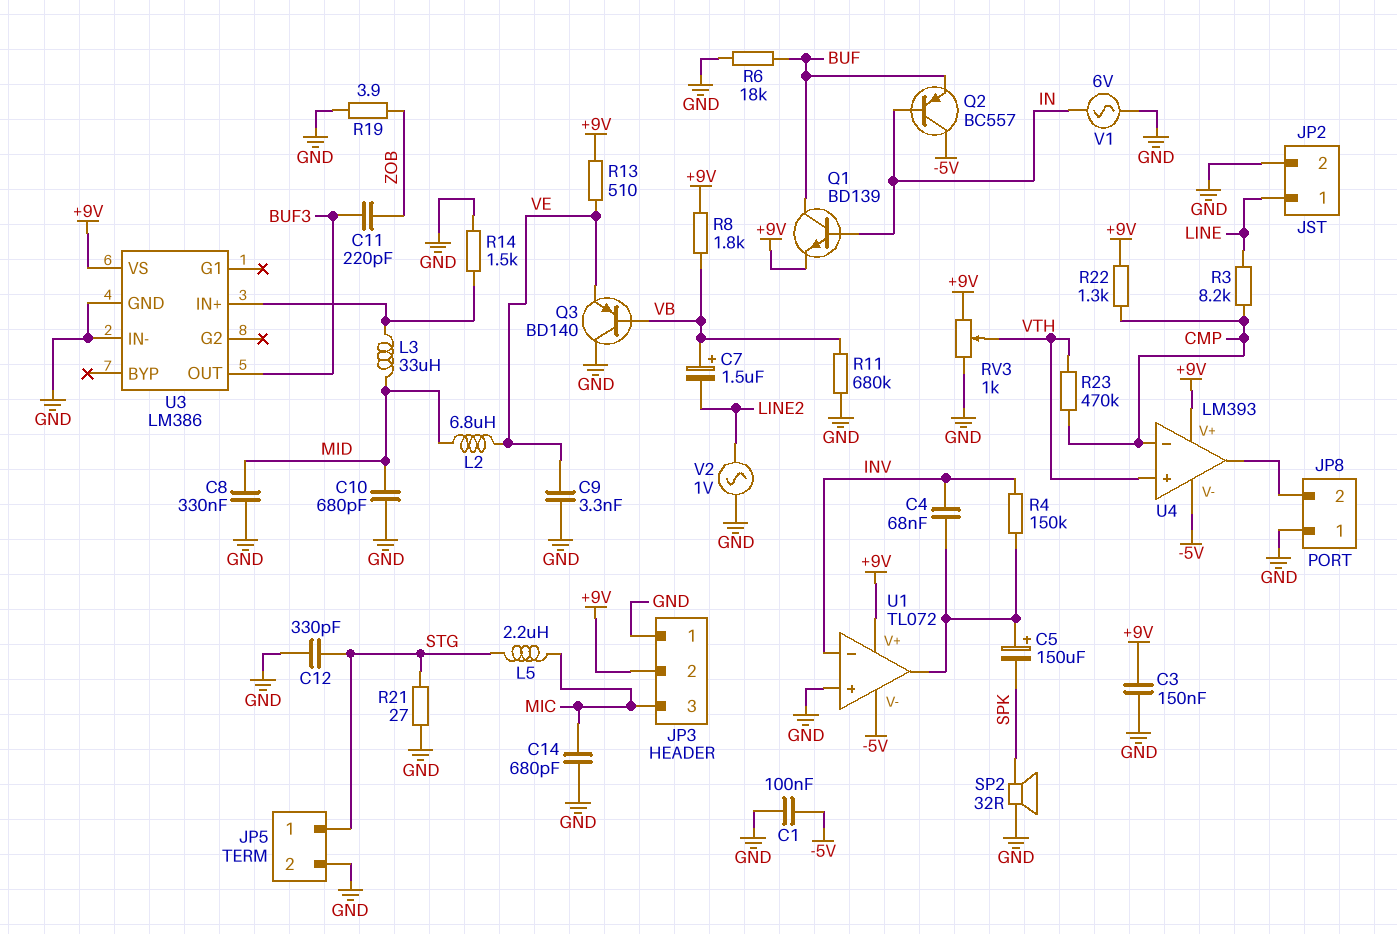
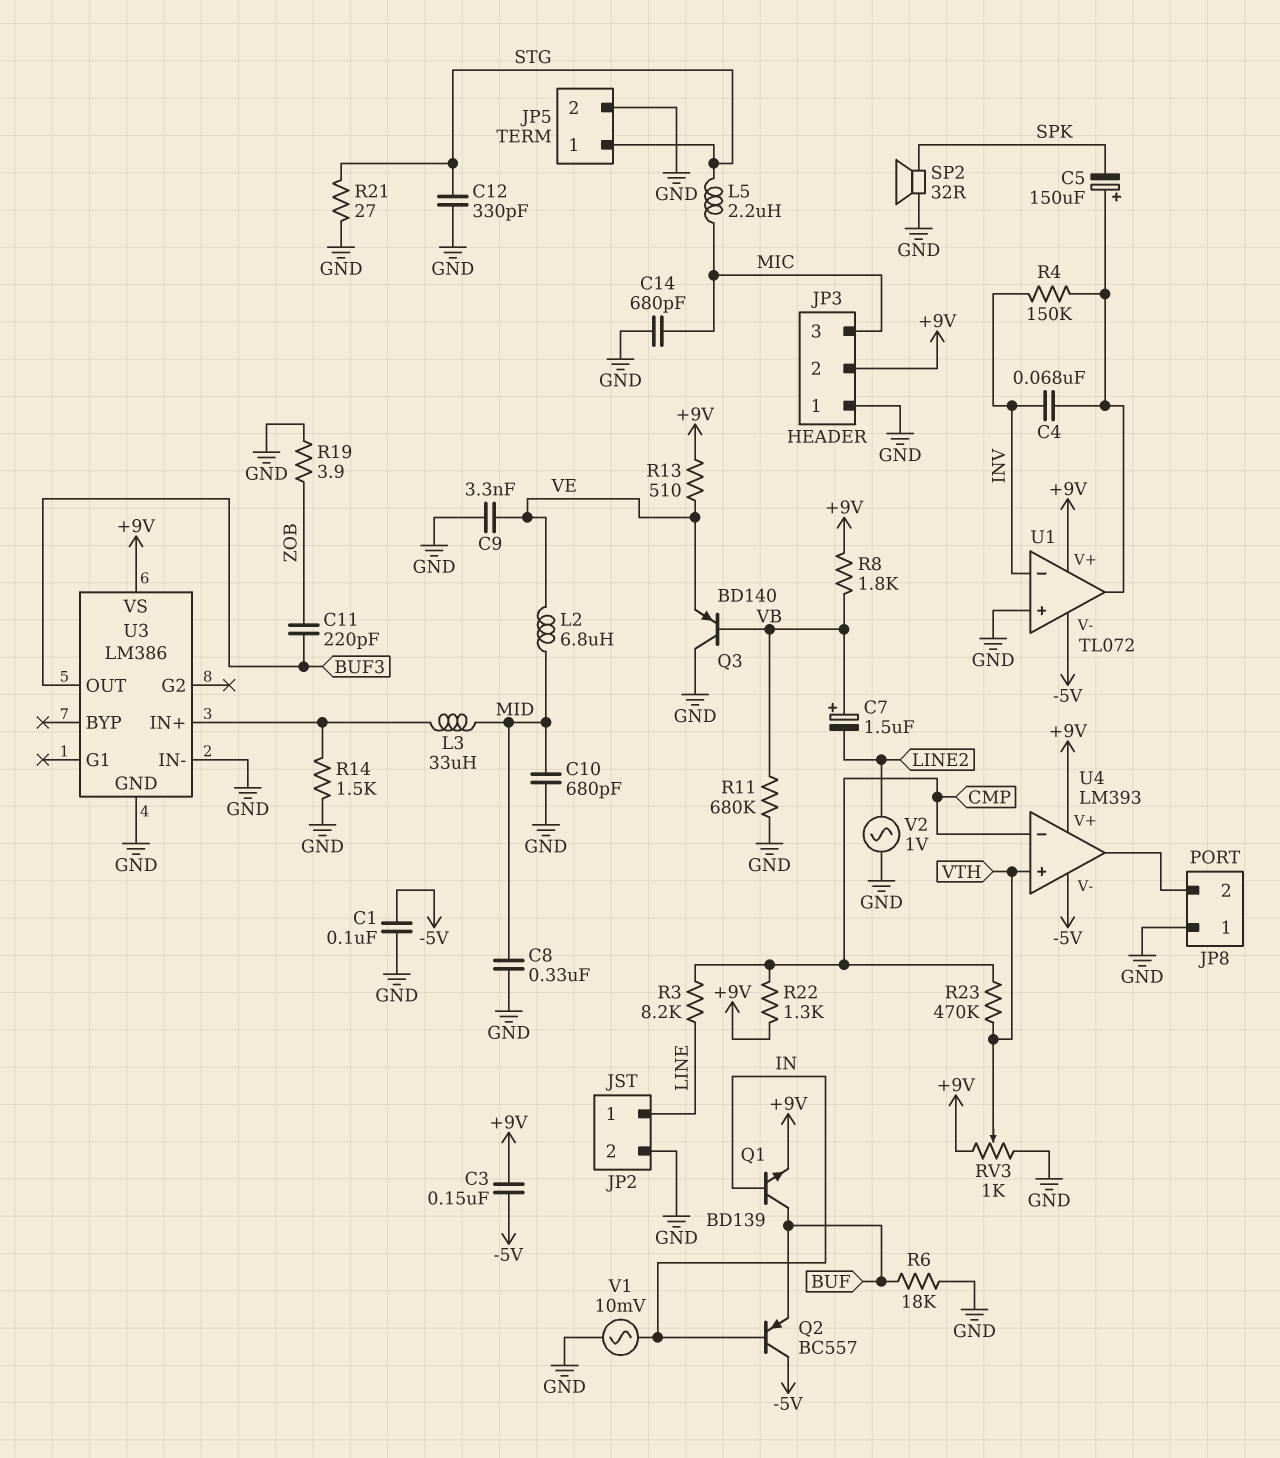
C3: 150nF (+9V, GND) -> 150nF (+9V, -5V)
V1: AC 6V (GND, IN) -> AC 10mV (GND, IN)

